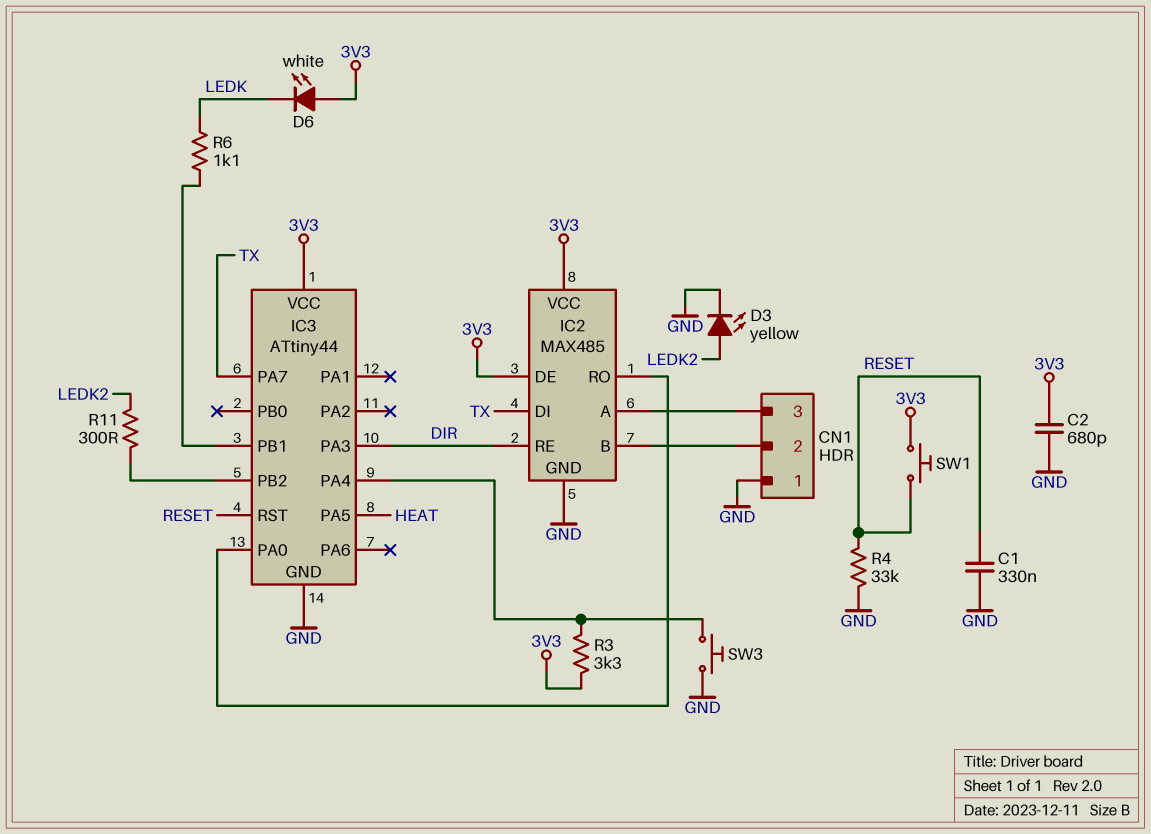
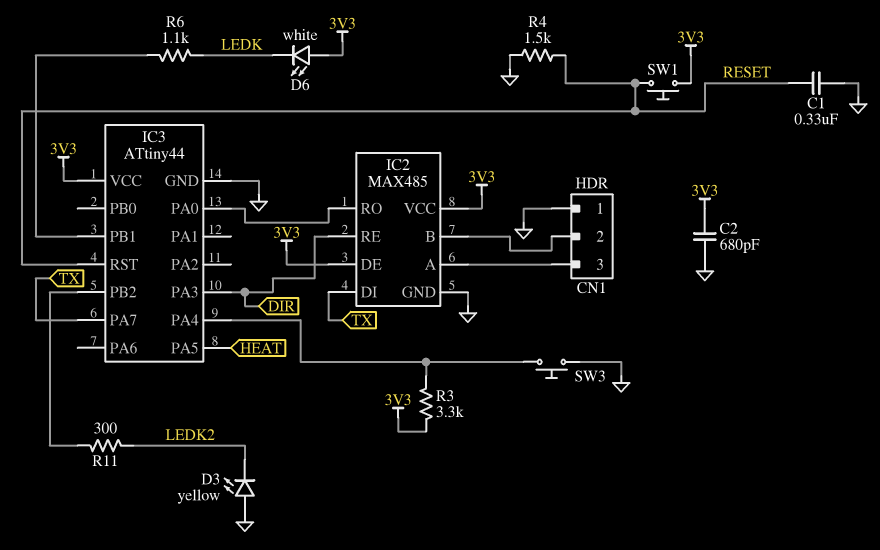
D3: LED yellow (A LEDK2, K GND) -> LED yellow (A GND, K LEDK2)
R4: 33k (GND, RESET) -> 1.5k (GND, RESET)

